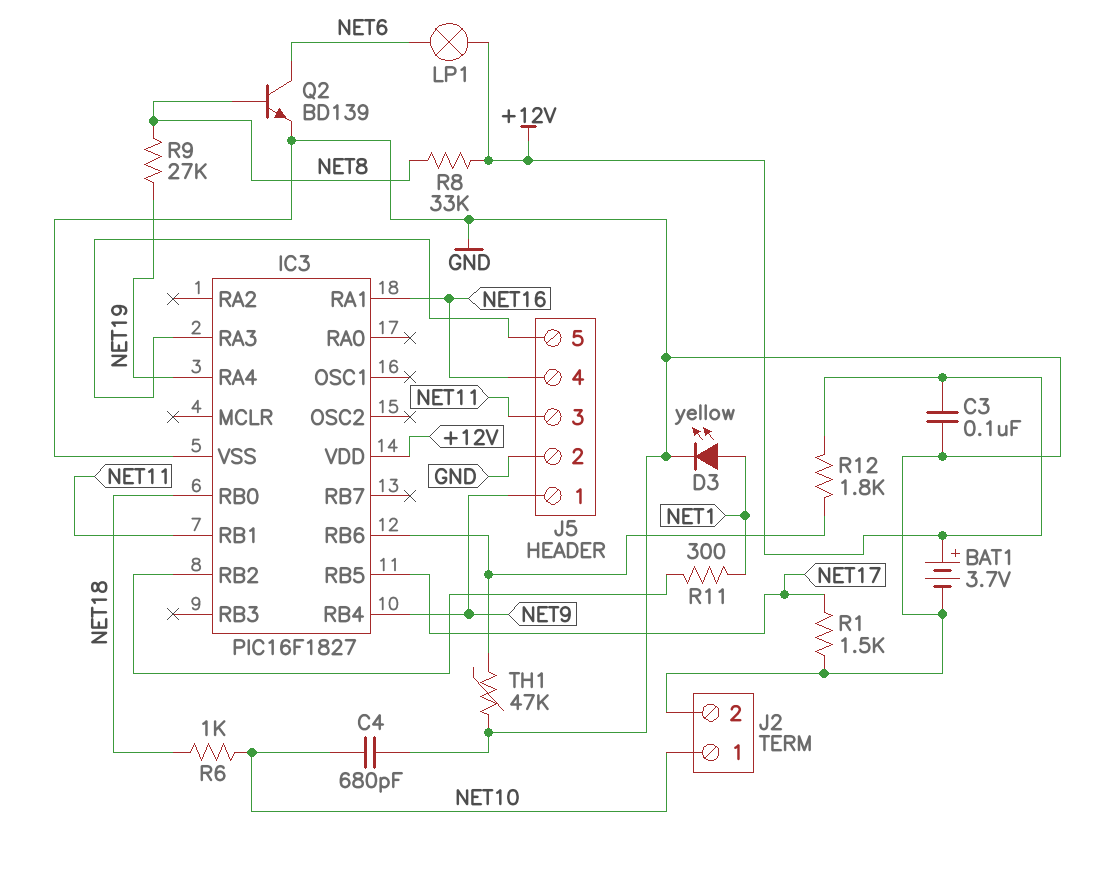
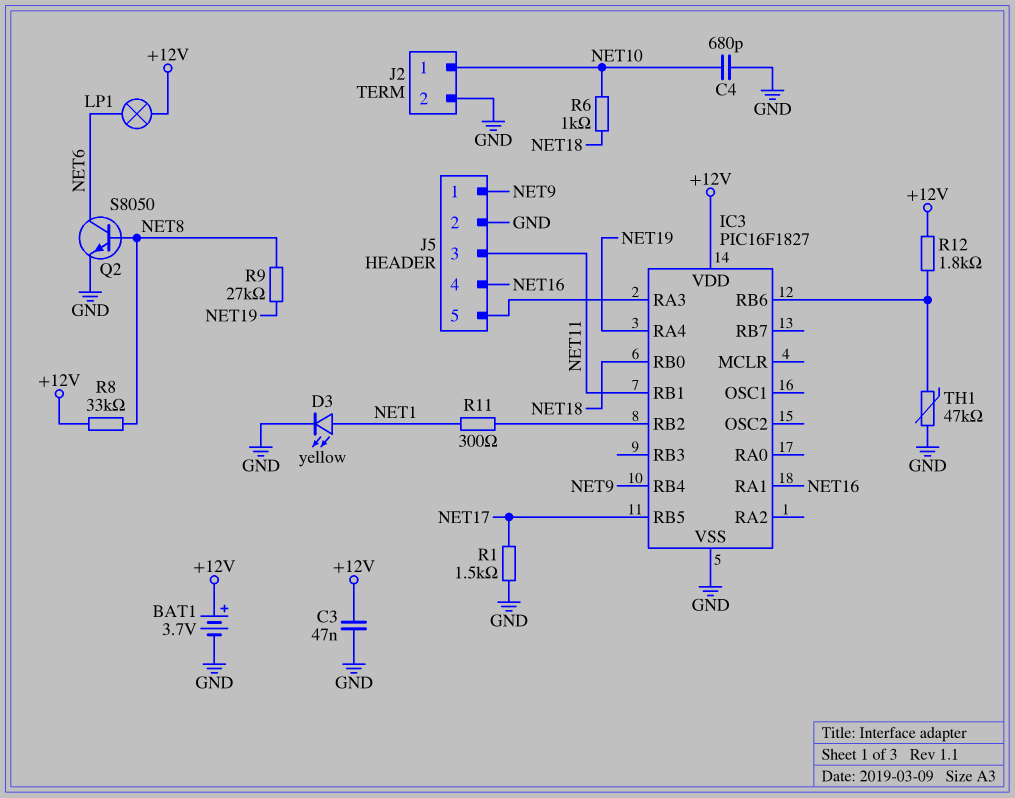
C3: 100nF (+12V, GND) -> 47nF (+12V, GND)
Q2: NPN BD139 (B NET8, C NET6, E GND) -> NPN S8050 (B NET8, C NET6, E GND)

